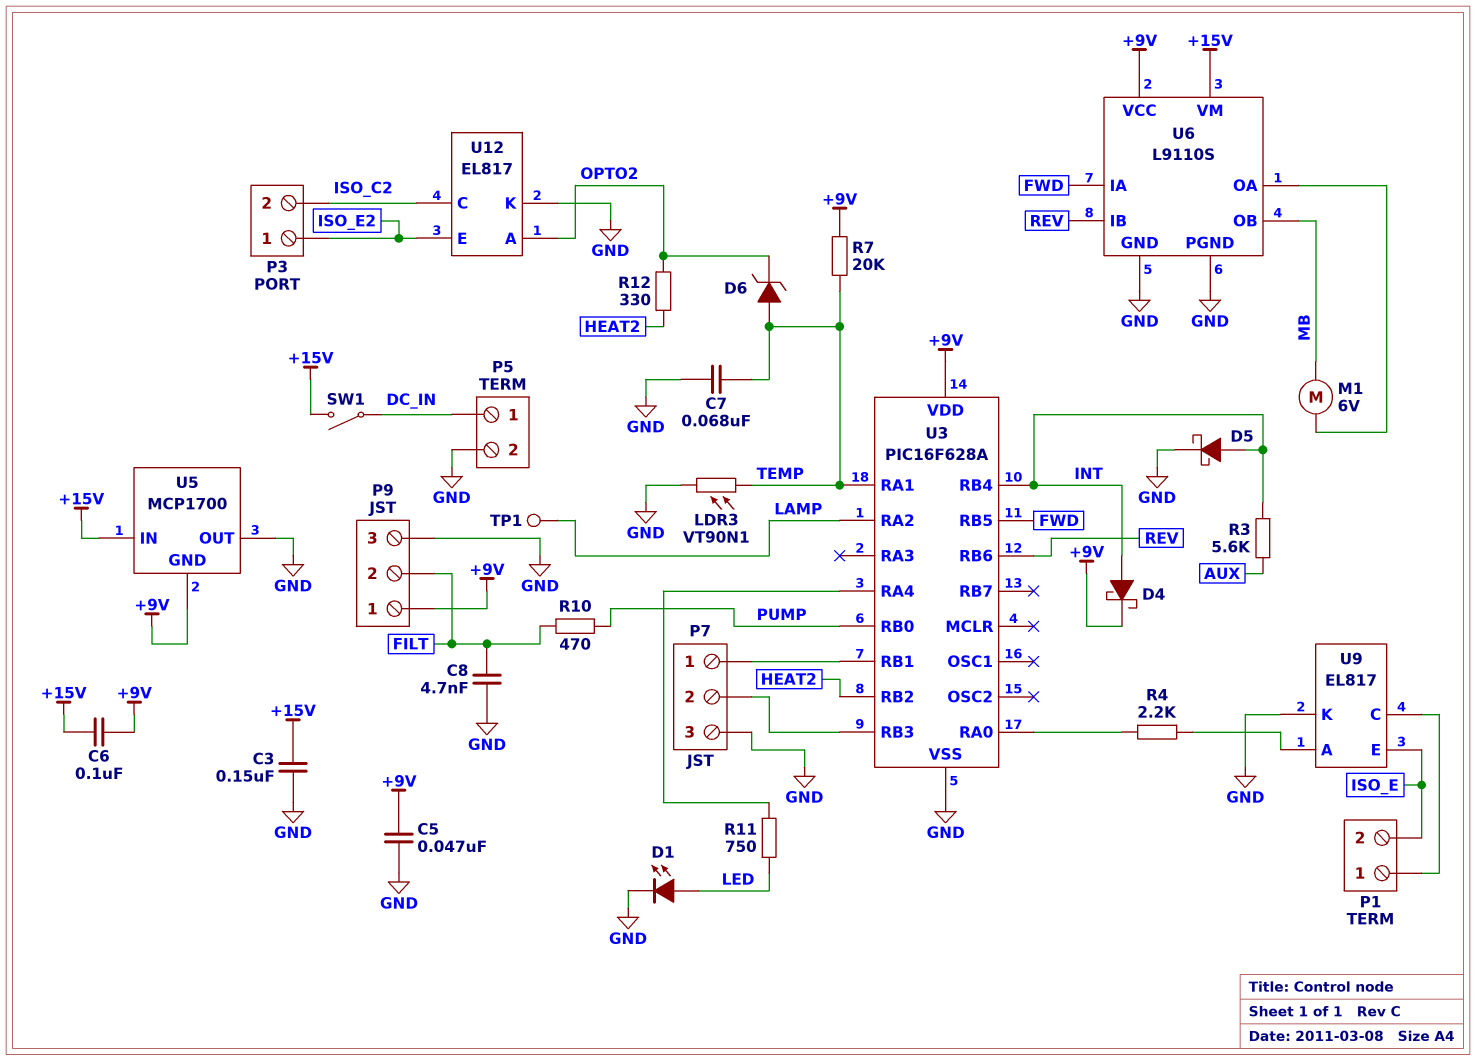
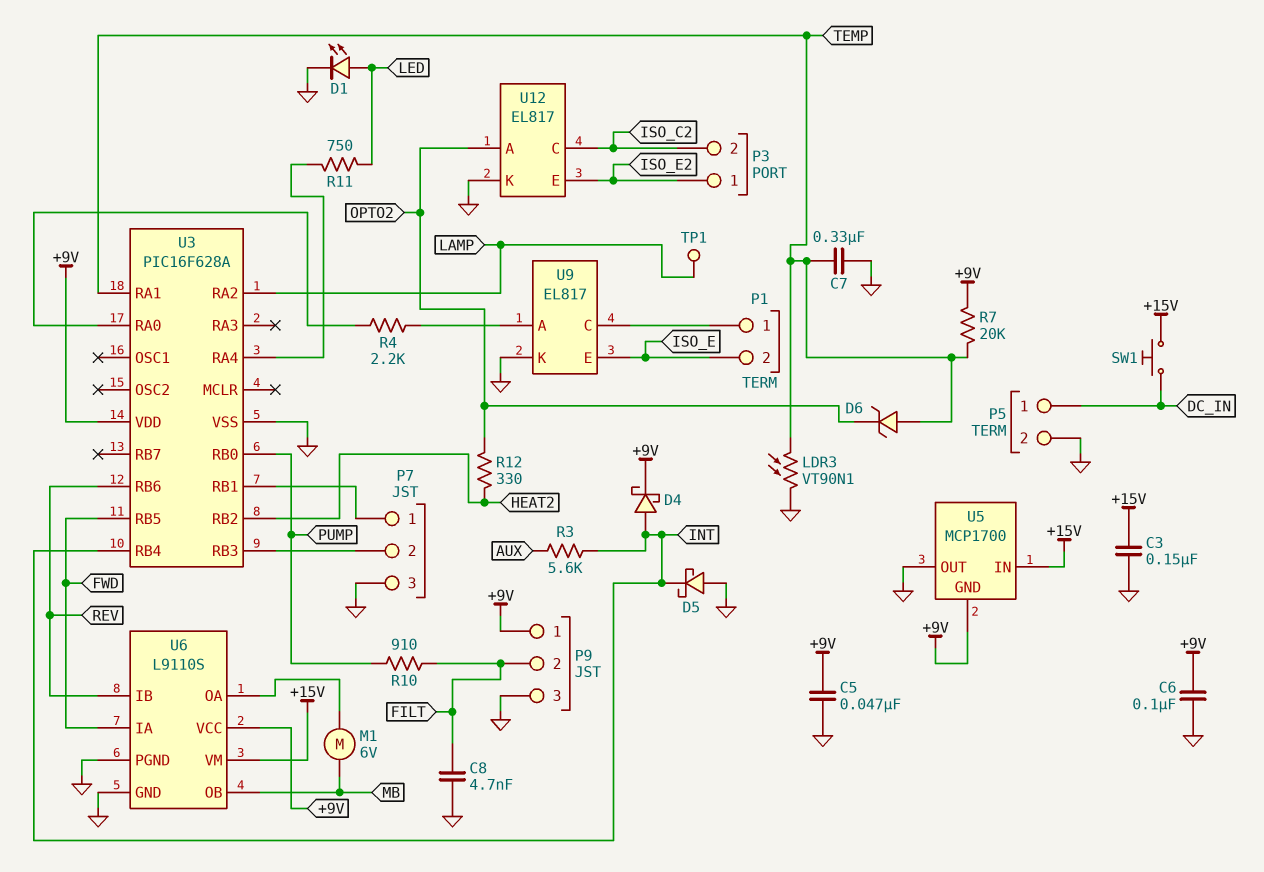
C6: 100nF (+9V, +15V) -> 100nF (+9V, GND)
C7: 68nF (GND, TEMP) -> 330nF (GND, TEMP)
D5: schottky (A INT, K GND) -> schottky (A GND, K INT)
R10: 470 (FILT, PUMP) -> 910 (FILT, PUMP)
SW1: switch (+15V, DC_IN) -> button (+15V, DC_IN)

